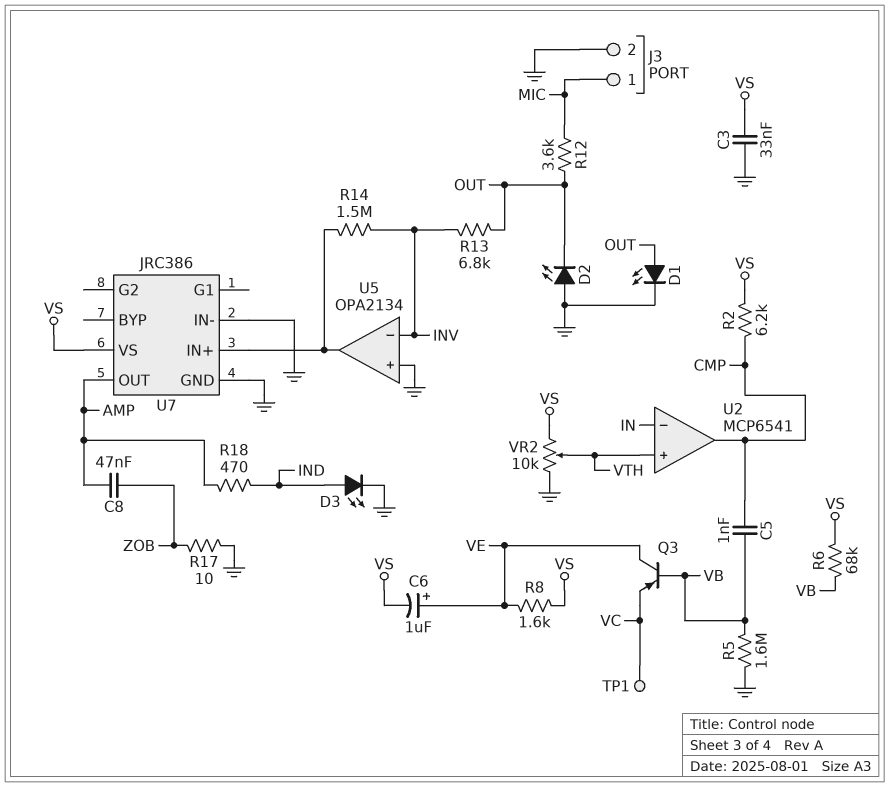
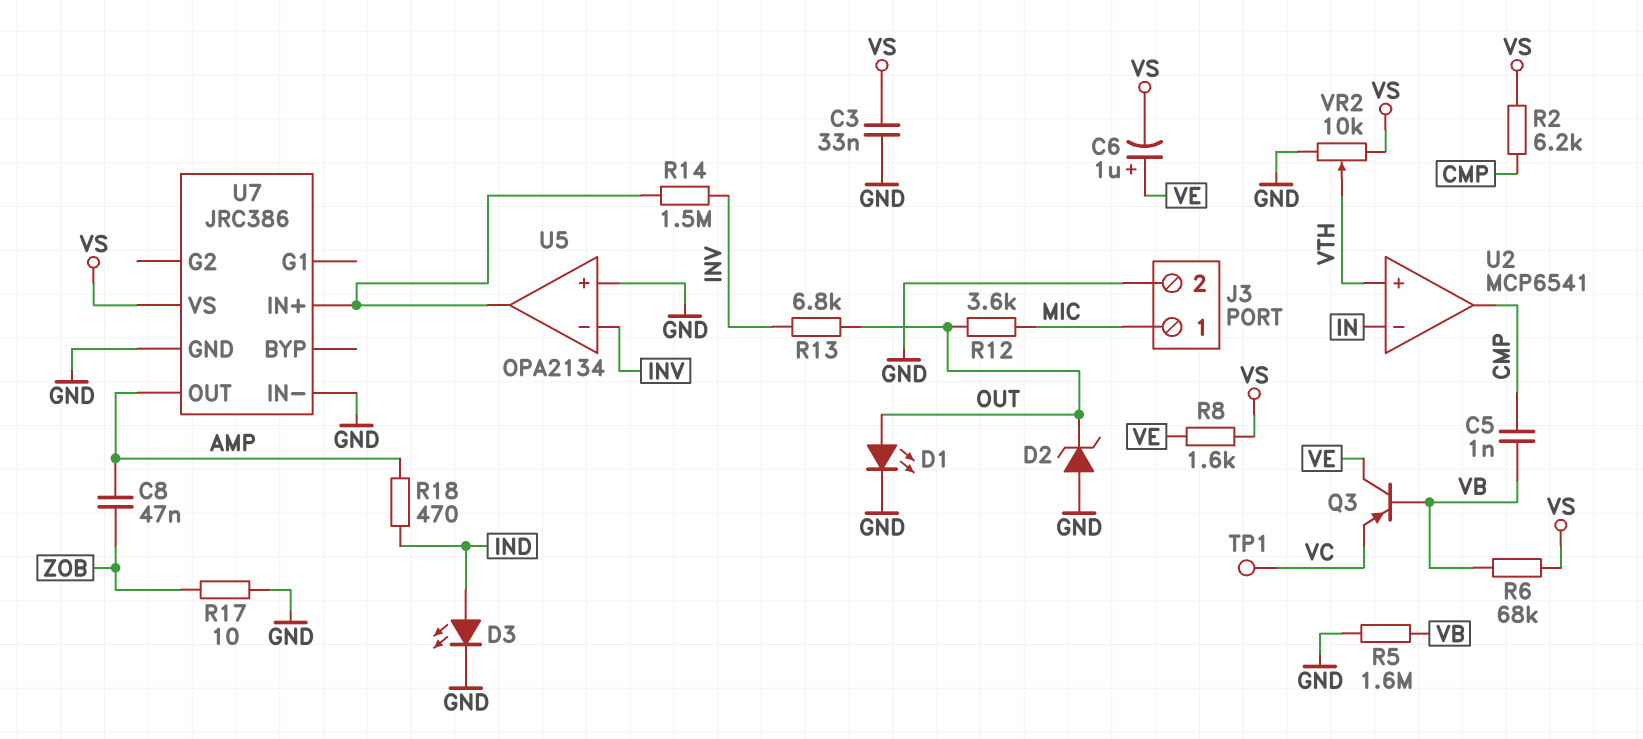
D2: LED (A GND, K OUT) -> zener (A GND, K OUT)

